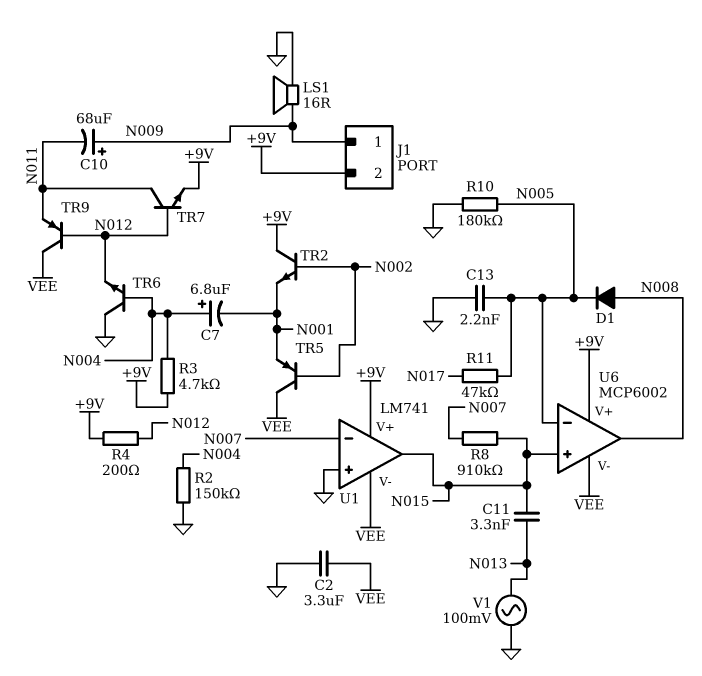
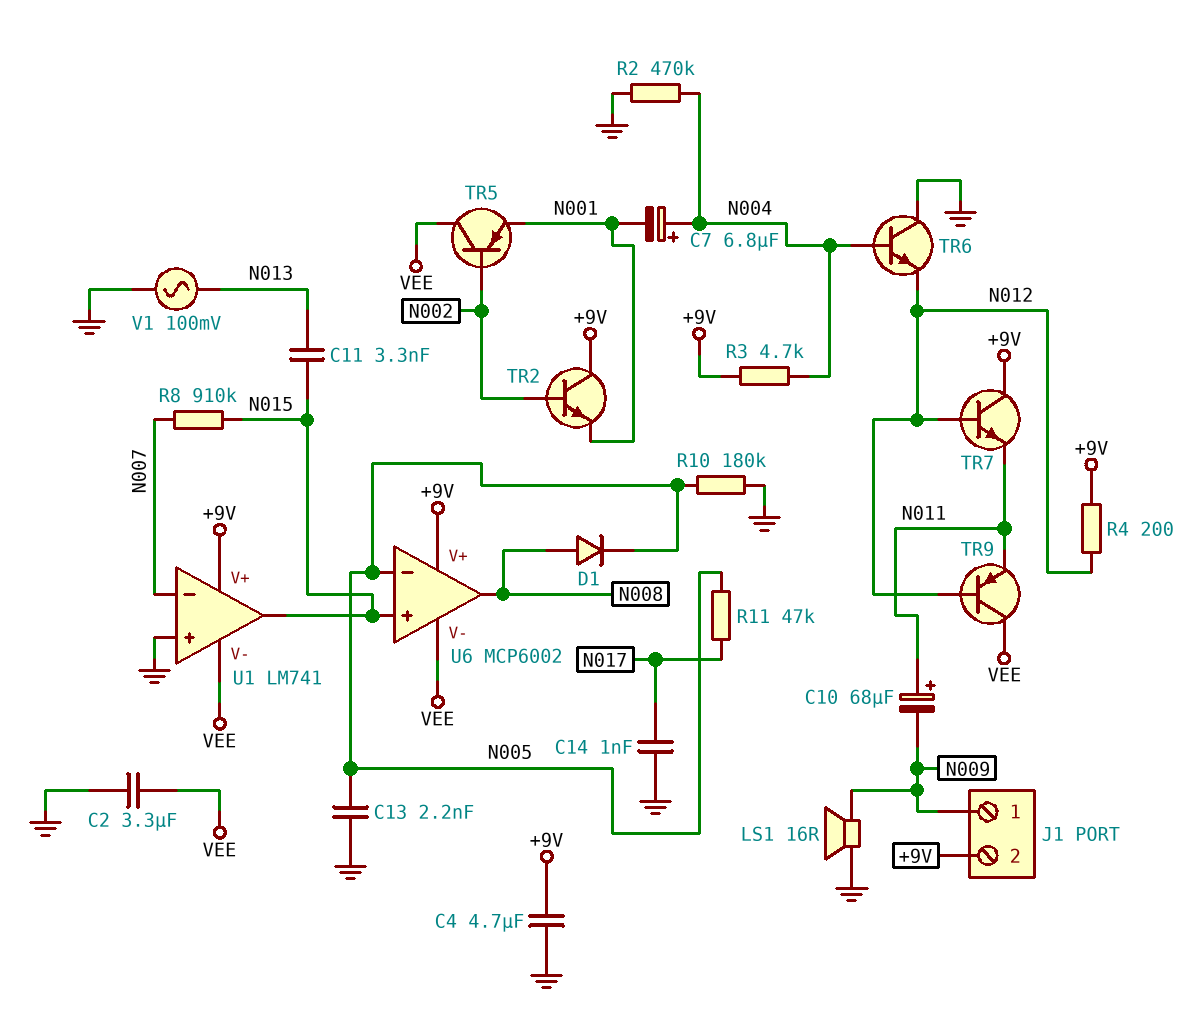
C4: none -> 4.7uF (+9V, GND)
C10: 68uF (plus N009, minus N011) -> 68uF (plus N011, minus N009)
C14: none -> 1nF (GND, N017)
R2: 150k (GND, N004) -> 470k (GND, N004)
TR7: NPN (B N012, C N011, E +9V) -> NPN (B N012, C +9V, E N011)

